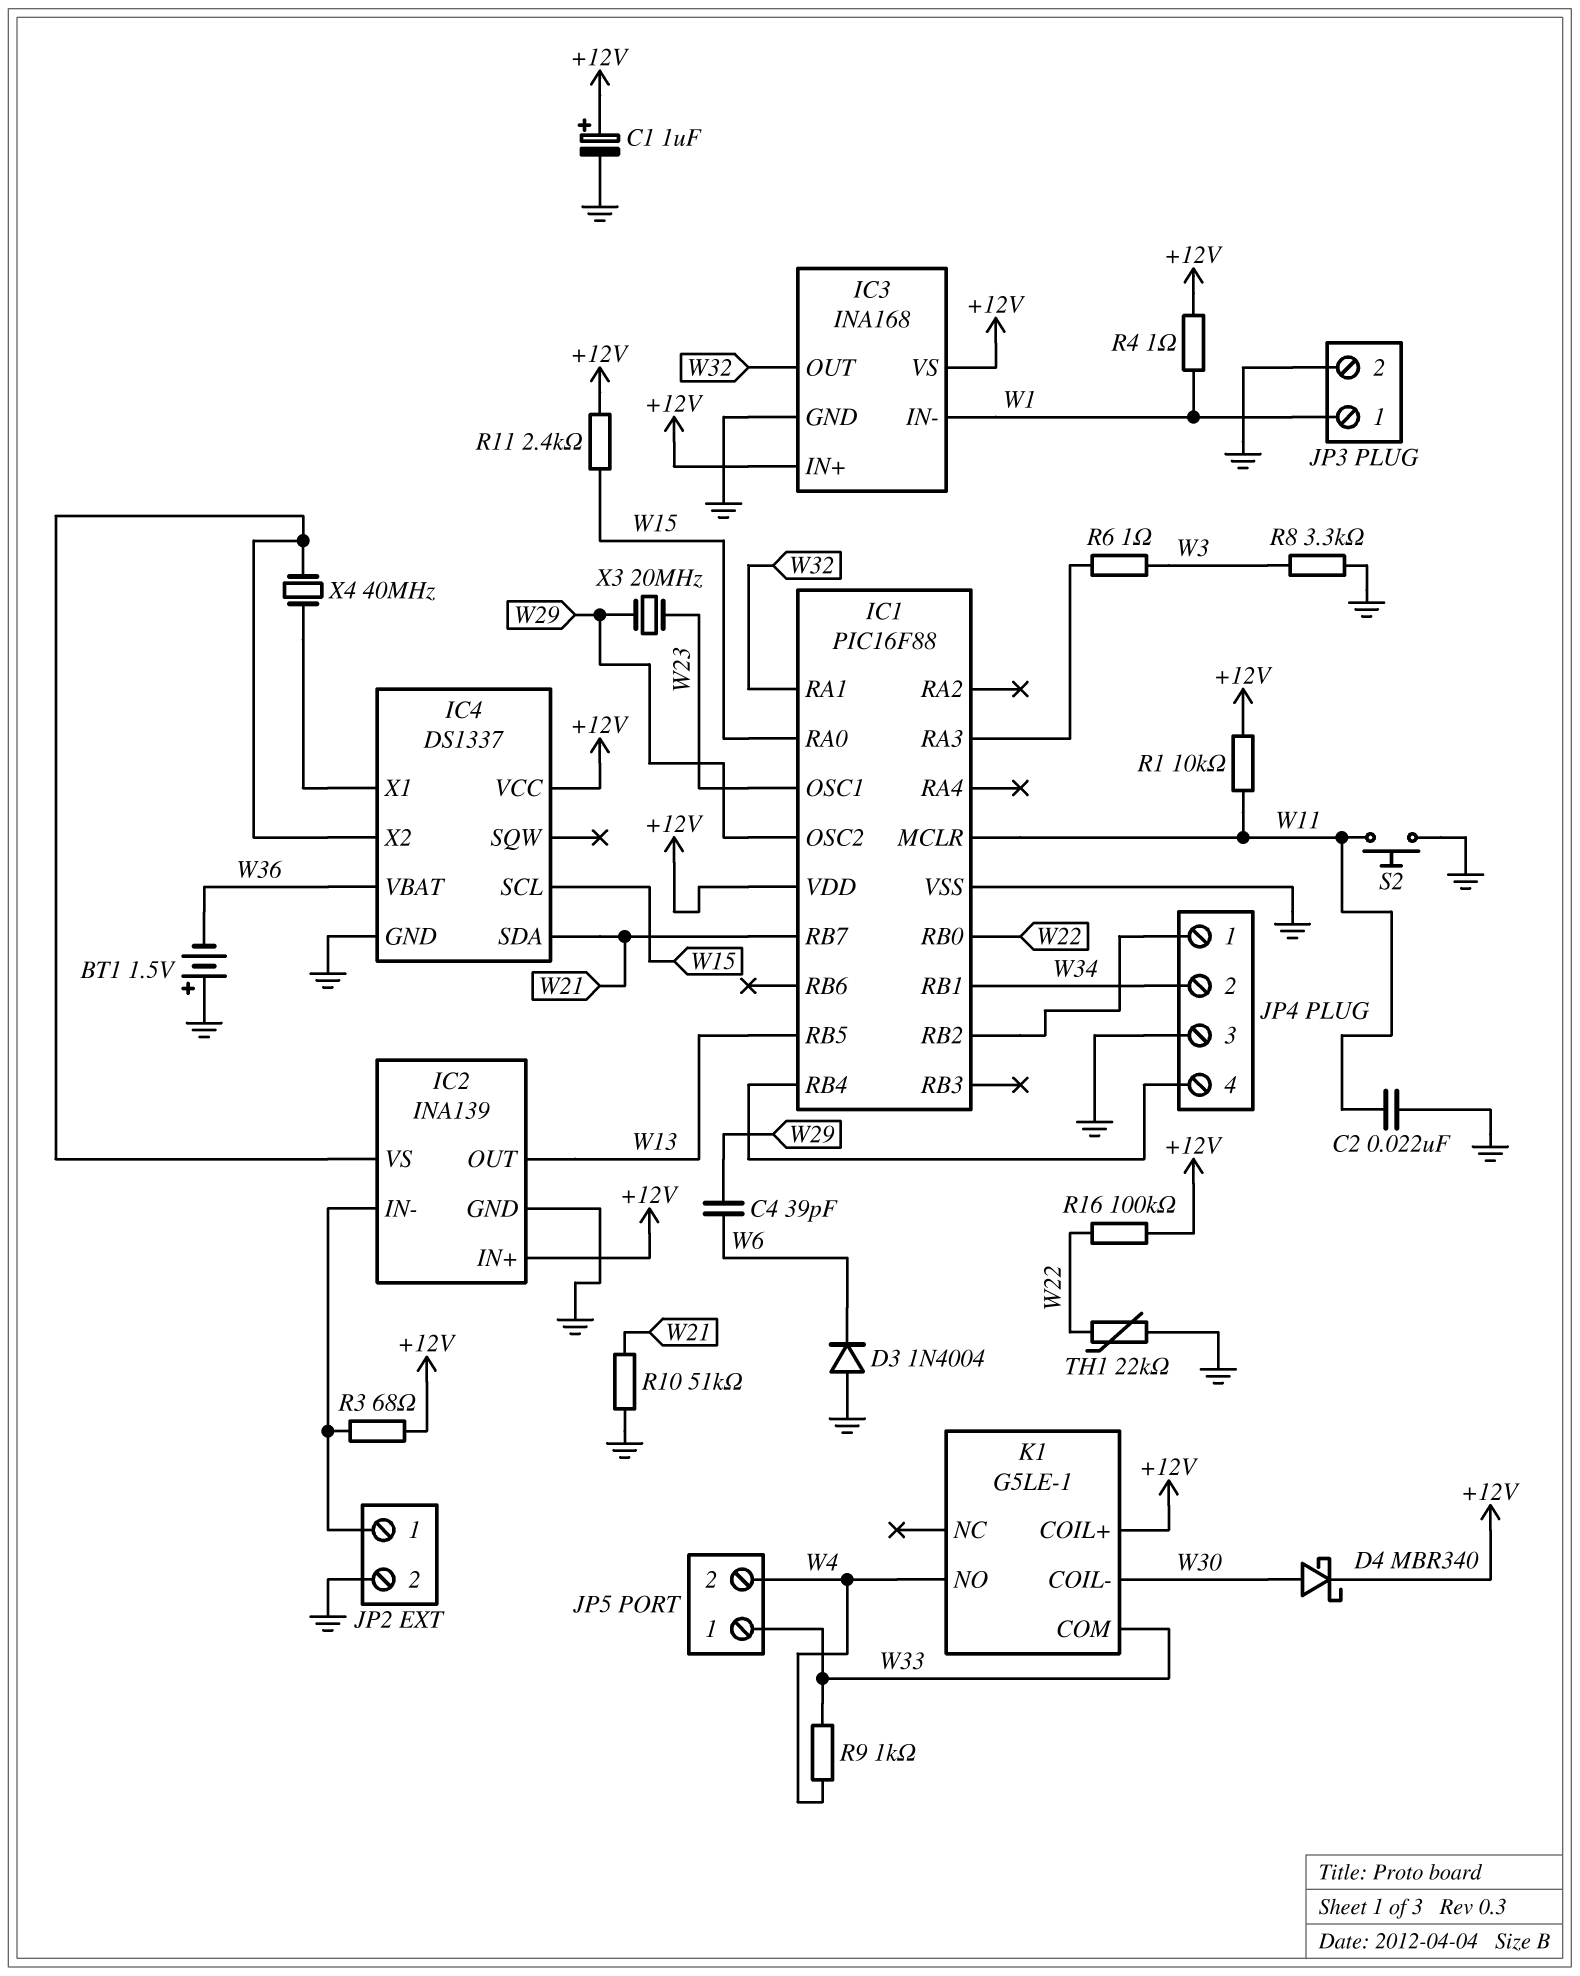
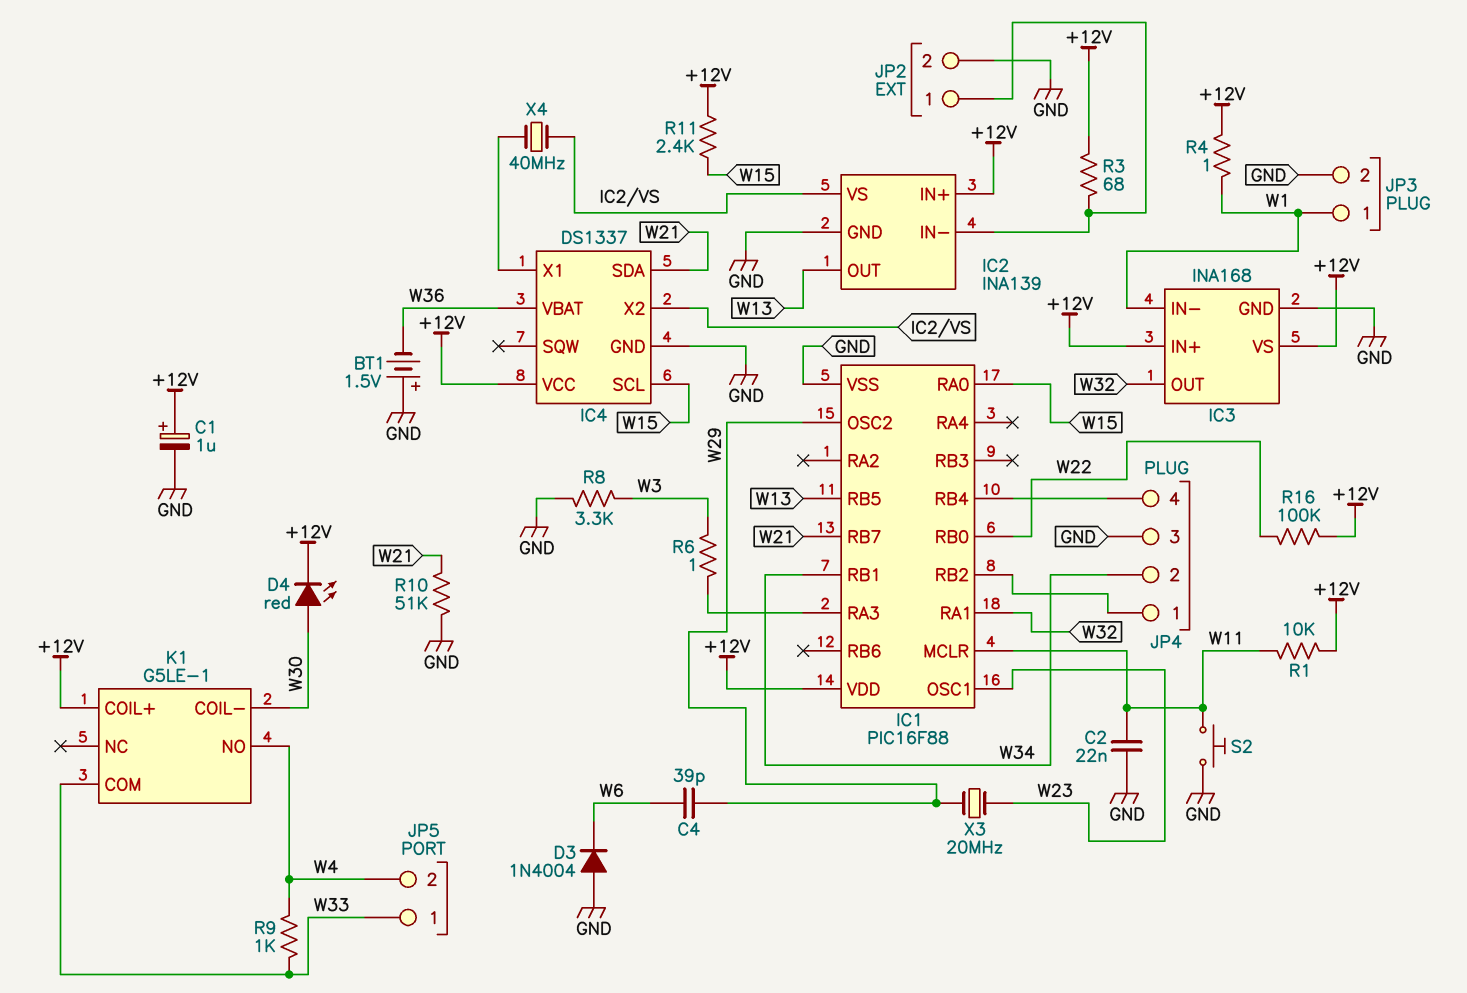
D4: schottky MBR340 (A W30, K +12V) -> LED red (A W30, K +12V)
TH1: 22k (GND, W22) -> none

